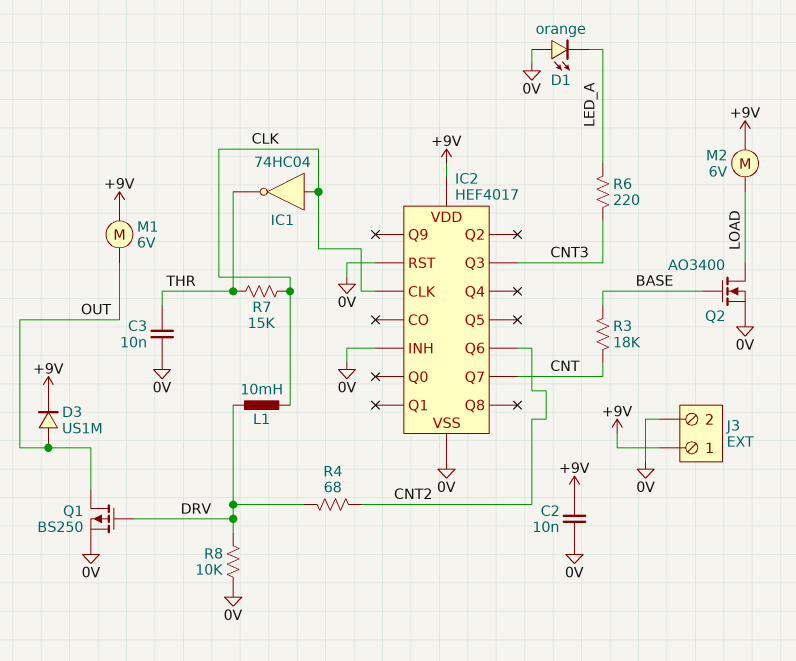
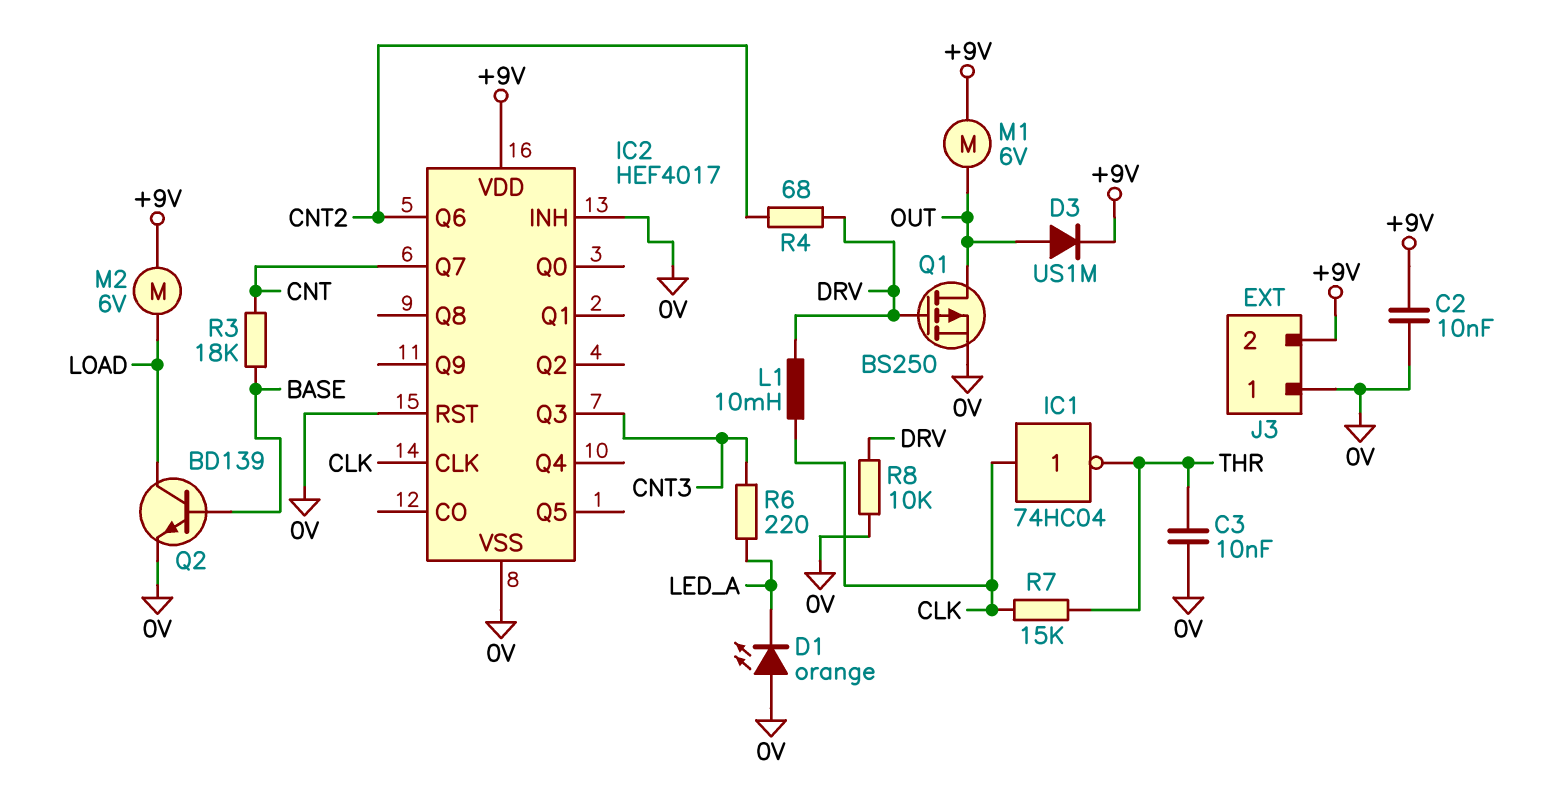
J3 pin 1: +9V -> 0V
J3 pin 2: 0V -> +9V
Q2: NMOS AO3400 (G BASE, D LOAD, S 0V) -> NPN BD139 (B BASE, C LOAD, E 0V)

